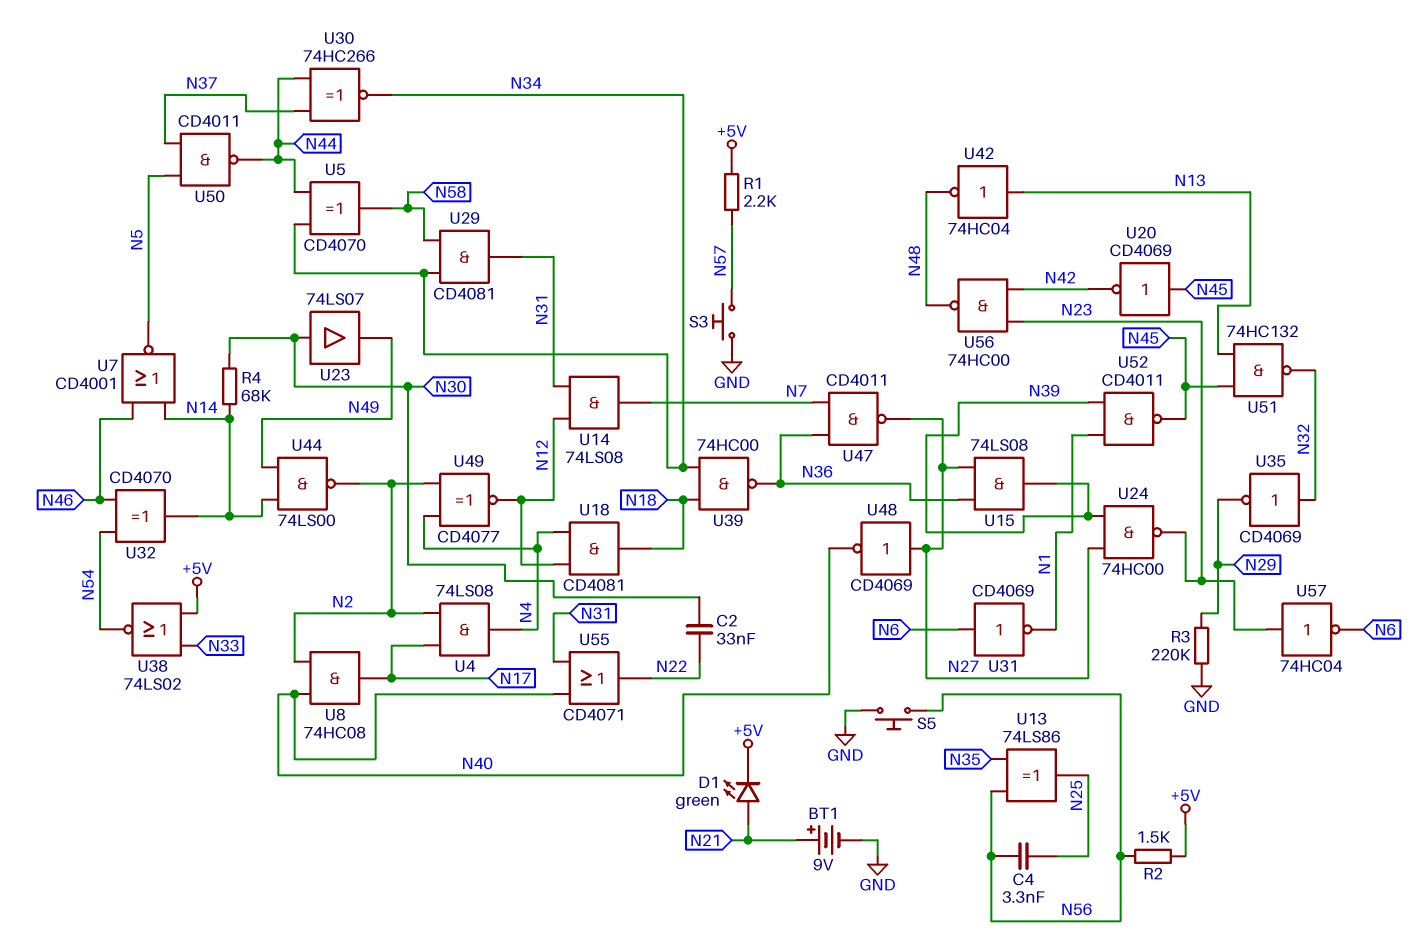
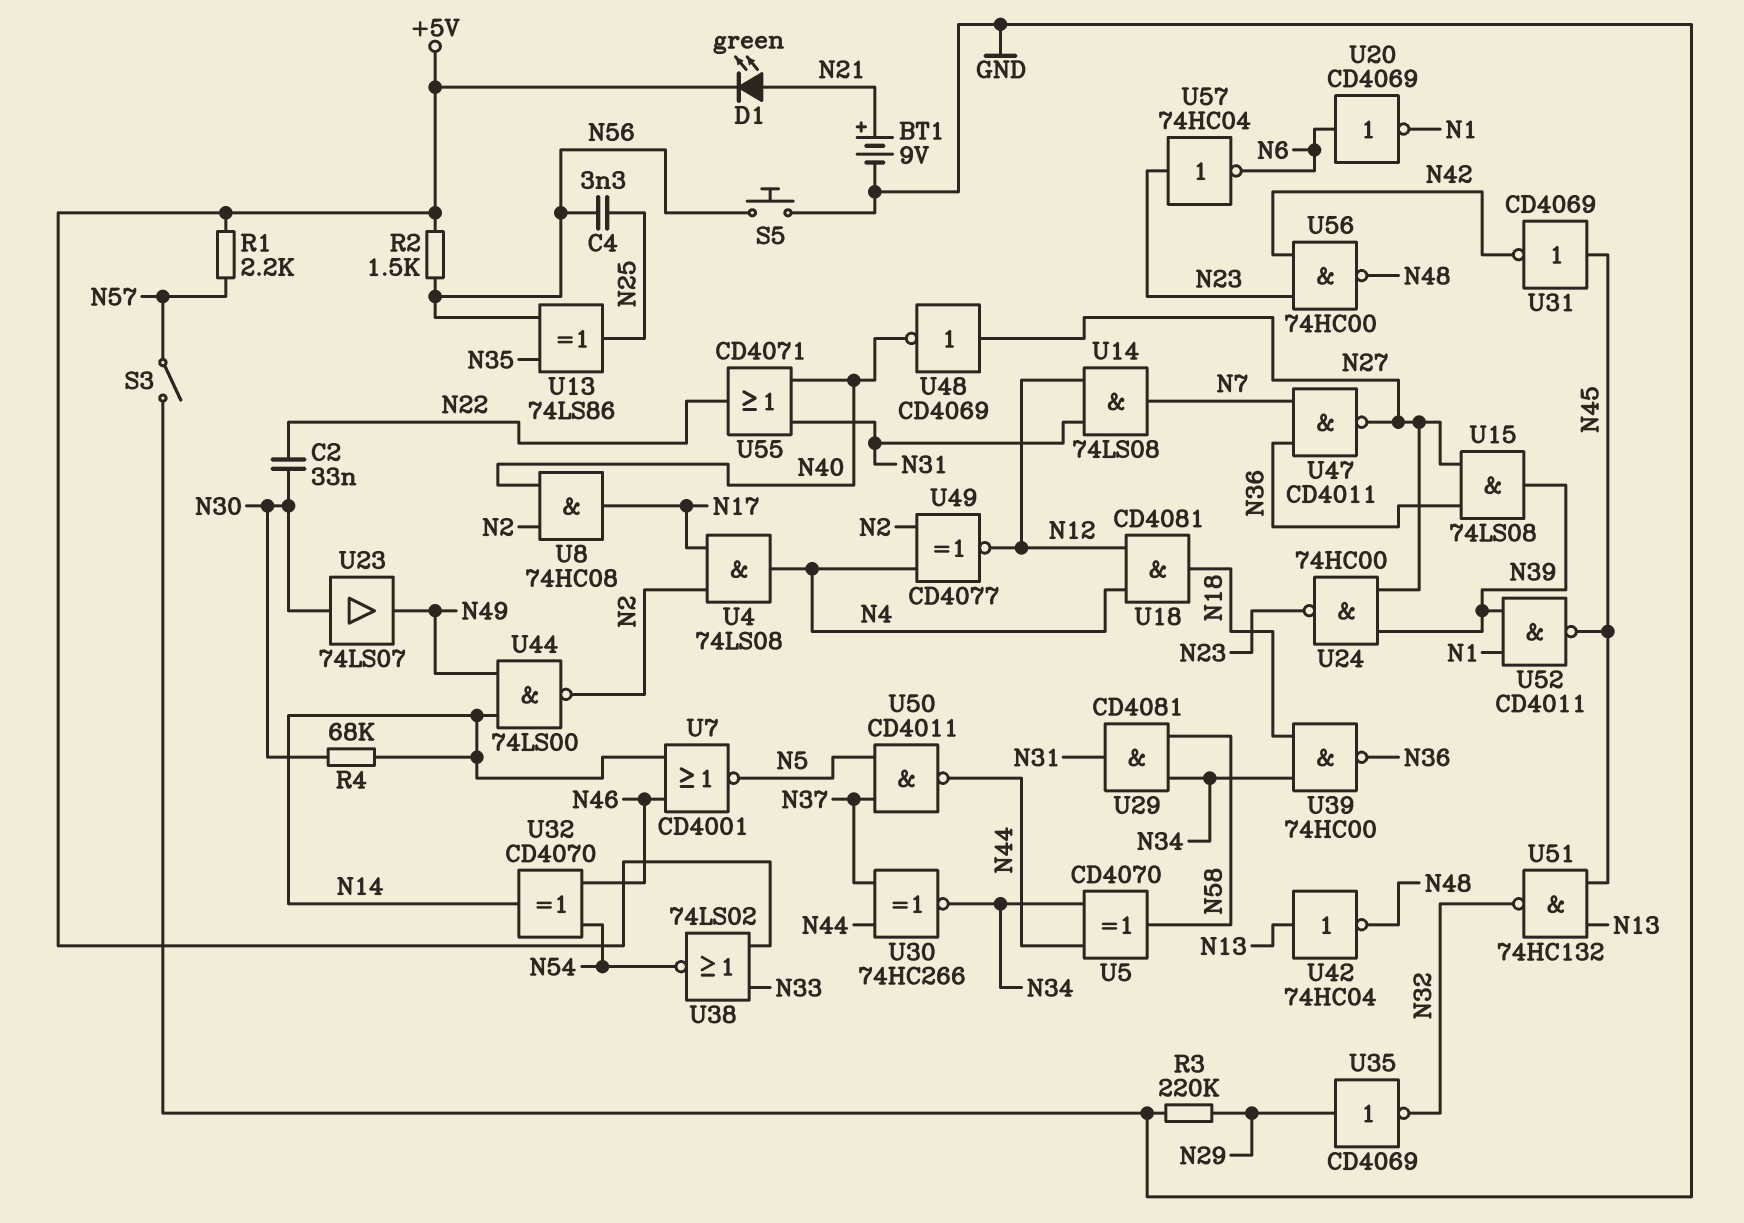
S3: button (GND, N57) -> switch (GND, N57)
U20: NOT CD4069 (in N45, out N42) -> NOT CD4069 (in N6, out N1)
U31: NOT CD4069 (in N6, out N1) -> NOT CD4069 (in N45, out N42)
U35: NOT CD4069 (in N32, out N29) -> NOT CD4069 (in N29, out N32)

